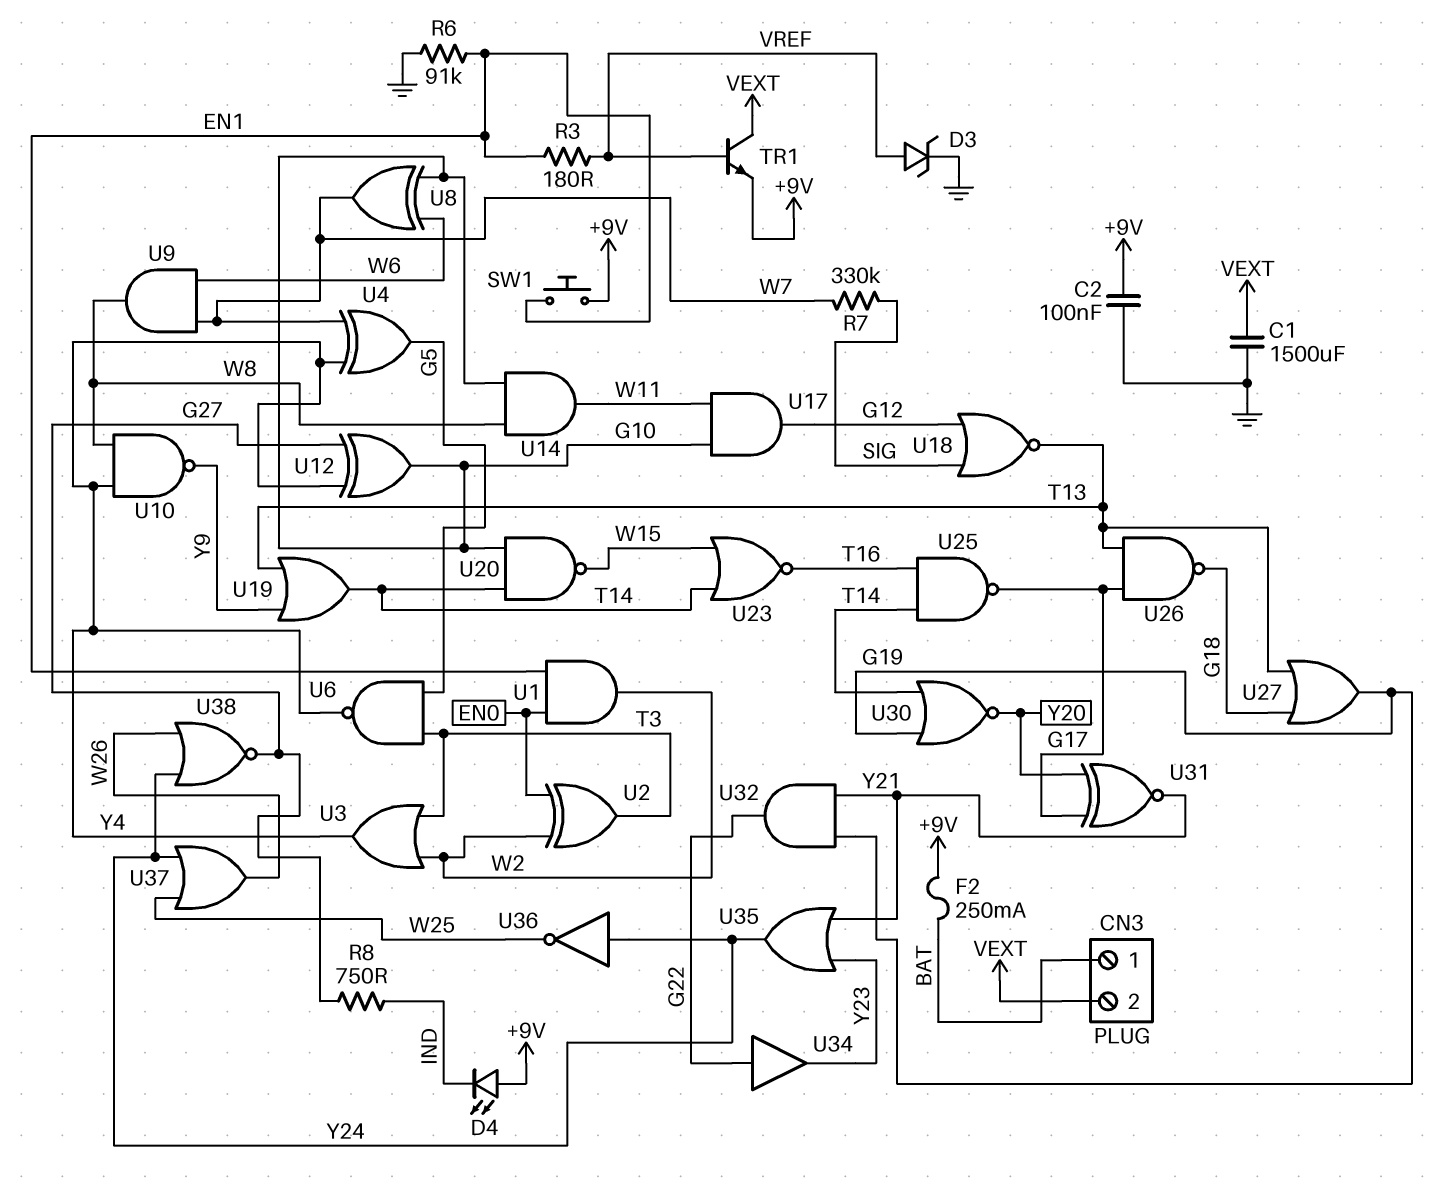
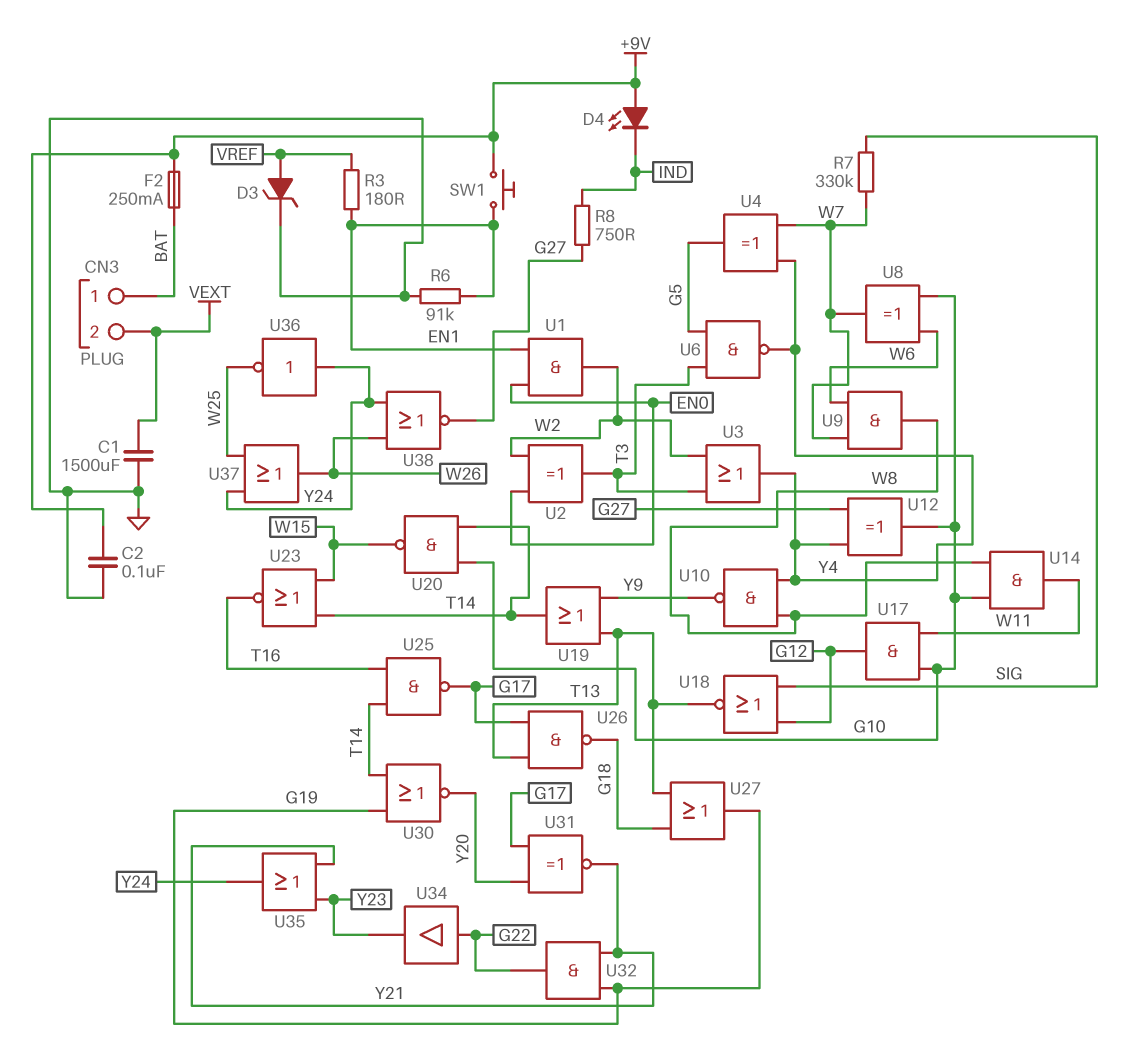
TR1: NPN (B VREF, C VEXT, E +9V) -> none

